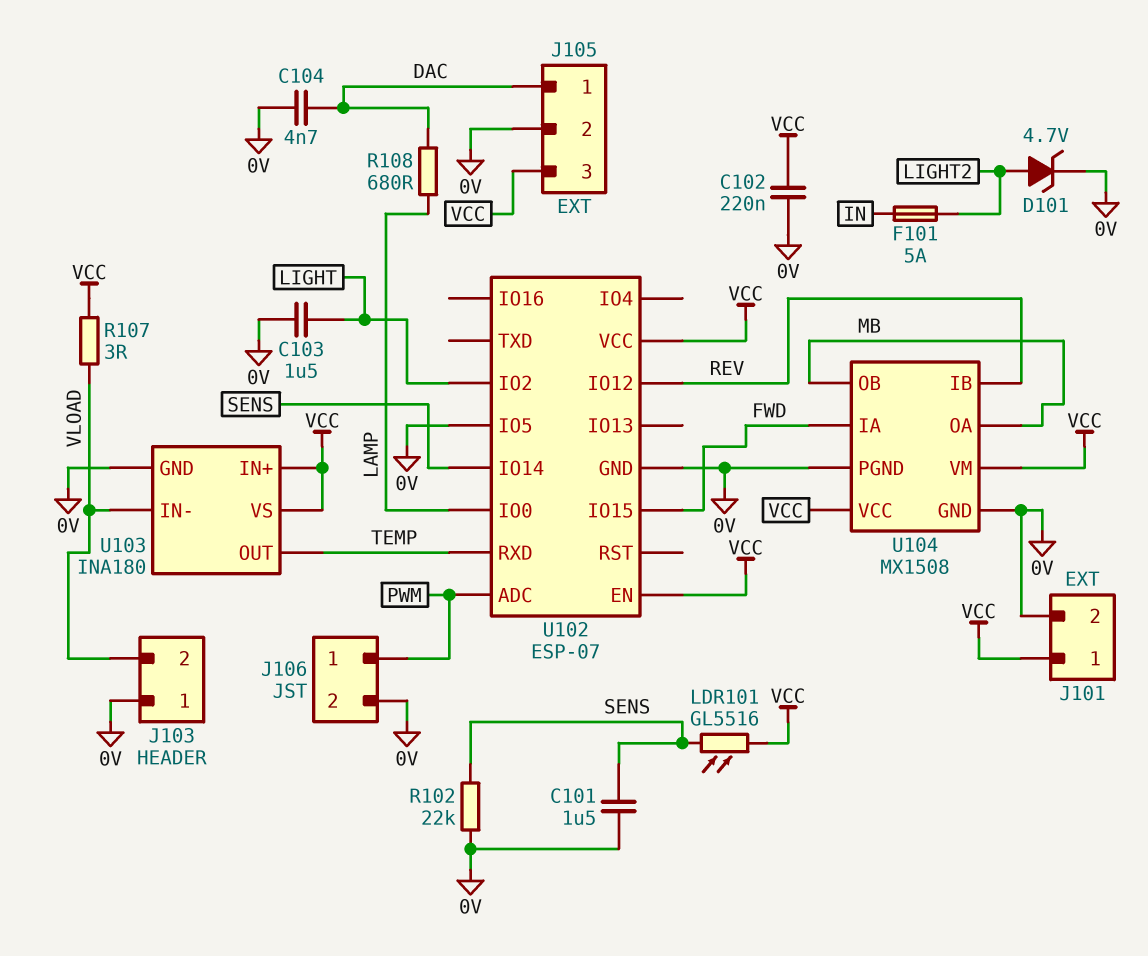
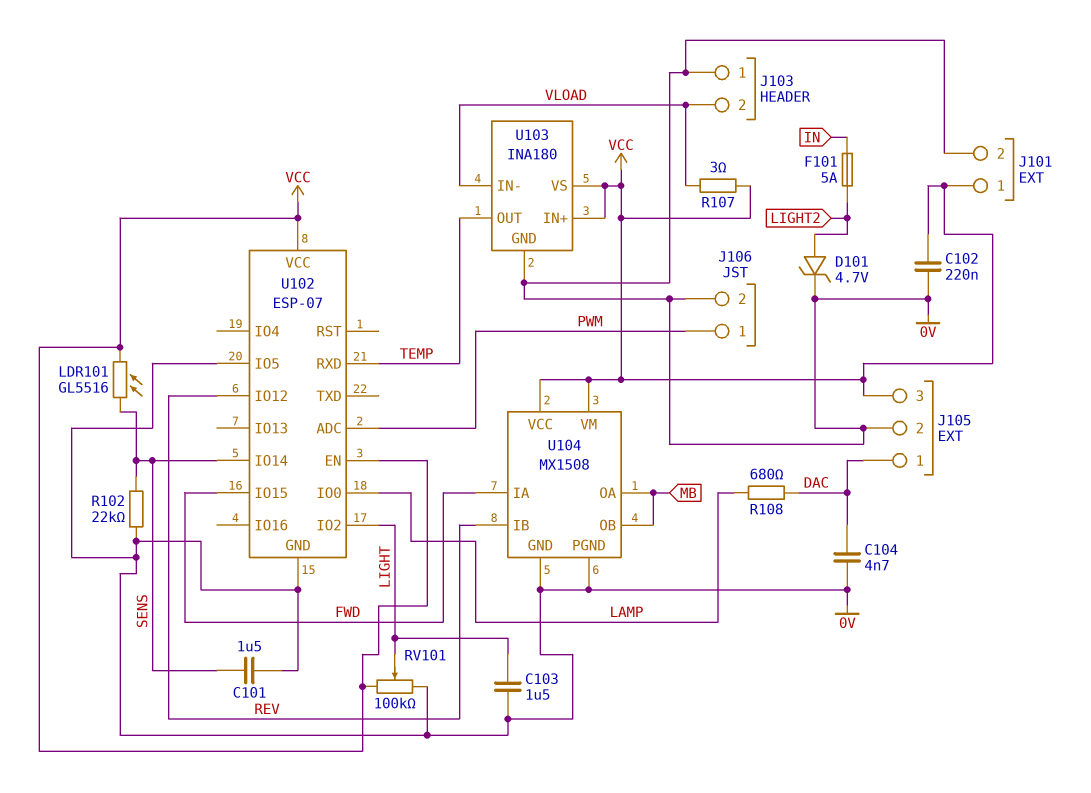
RV101: none -> 100k (0V, VCC, wiper LIGHT)

